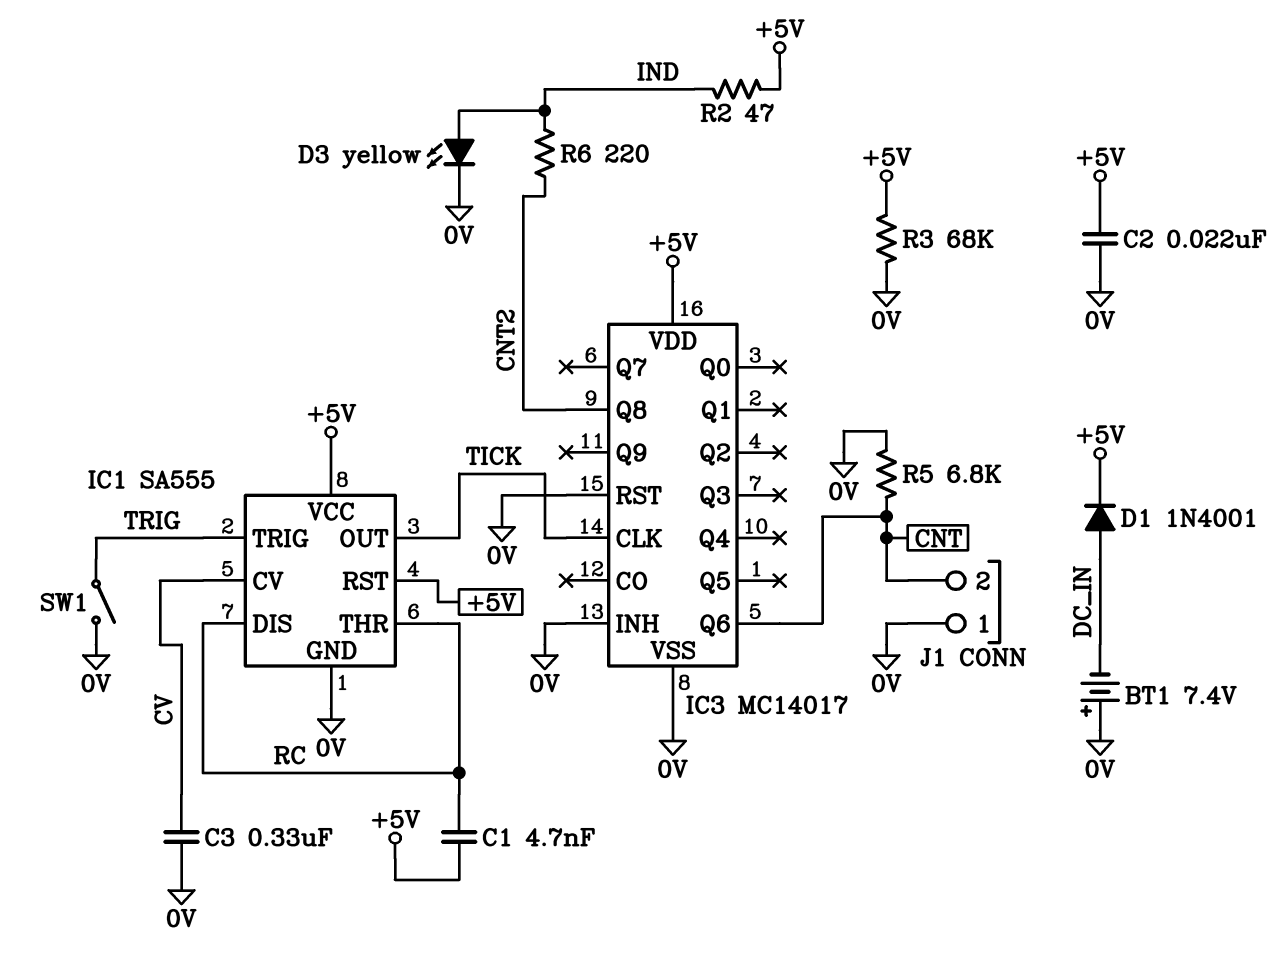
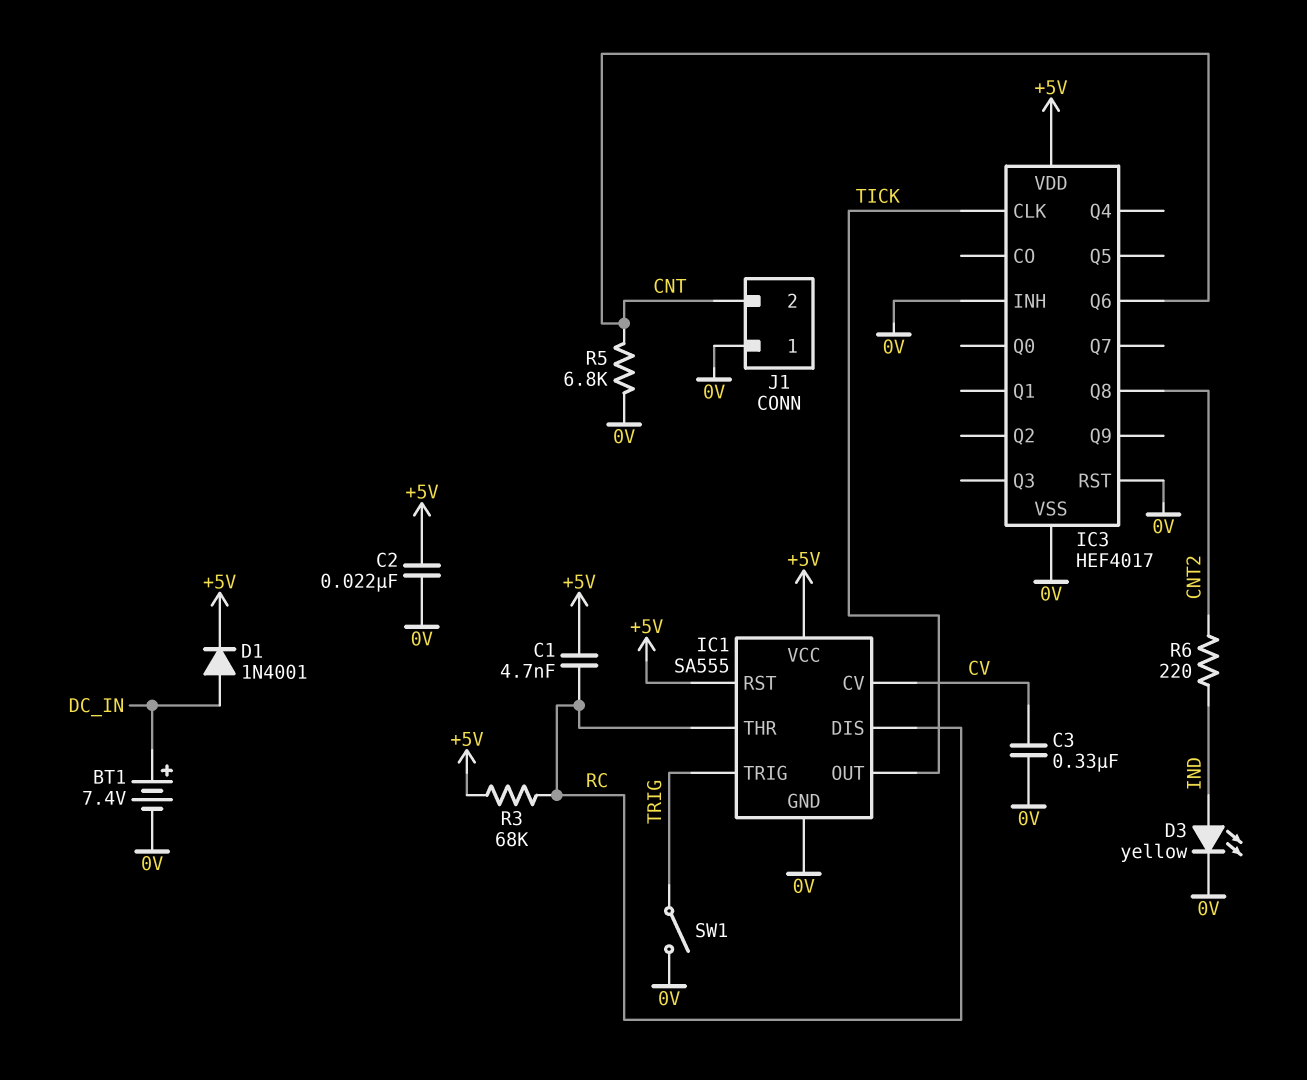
BT1: 7.4V (plus 0V, minus DC_IN) -> 7.4V (plus DC_IN, minus 0V)
IC3: MC14017 -> HEF4017
R2: 47 (+5V, IND) -> none
R3: 68k (+5V, 0V) -> 68k (+5V, RC)

